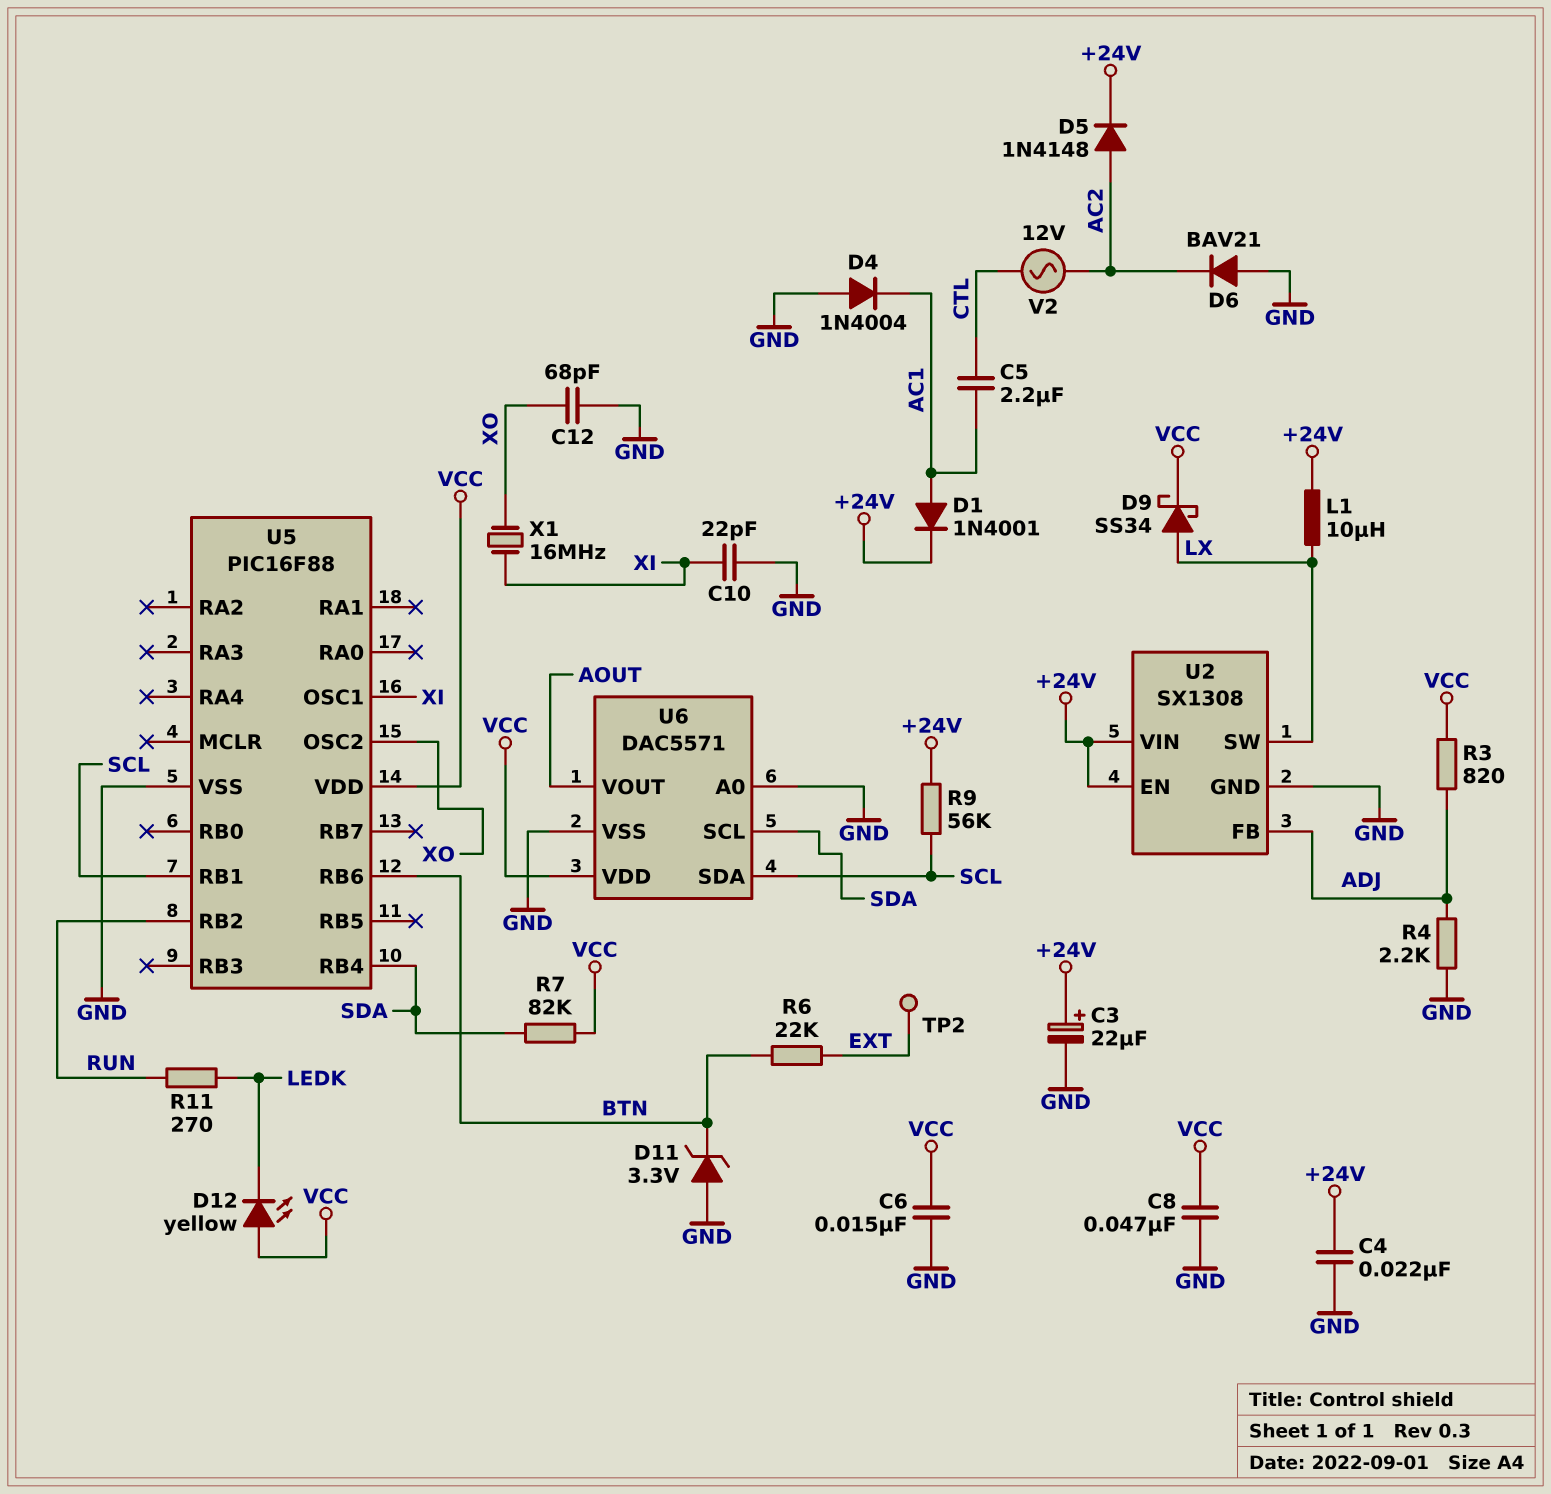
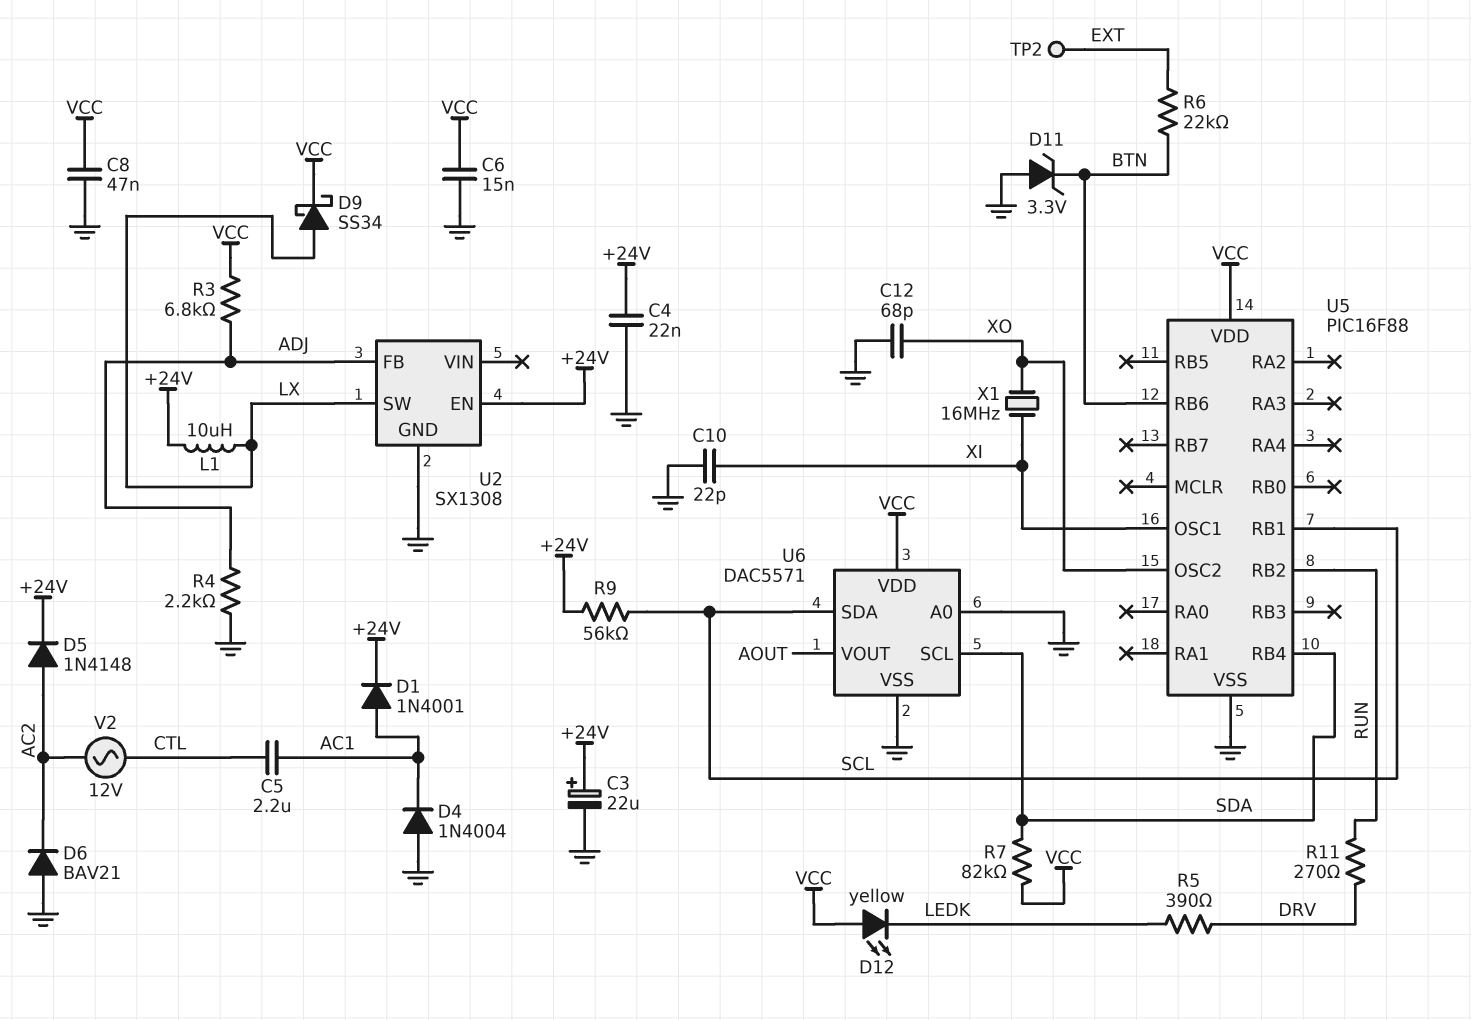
R3: 820 (ADJ, VCC) -> 6.8k (ADJ, VCC)
R5: none -> 390 (DRV, LEDK)
R11: 270 (LEDK, RUN) -> 270 (DRV, RUN)
U2 pin VIN: +24V -> none

